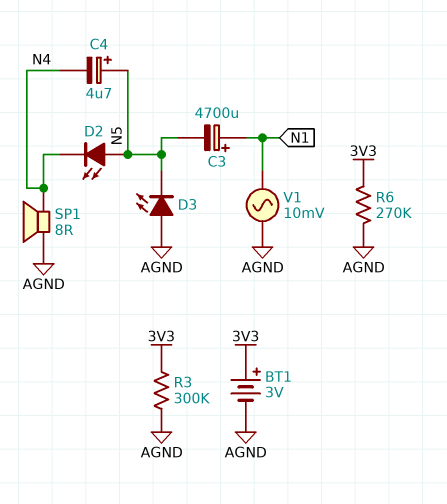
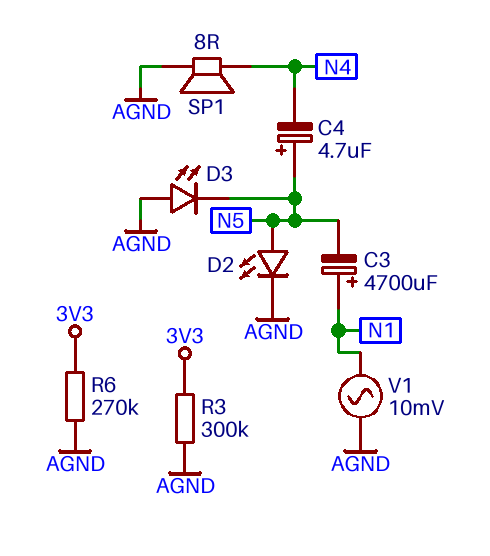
BT1: 3V (plus 3V3, minus AGND) -> none
D2: LED (A N5, K N4) -> LED (A N5, K AGND)

